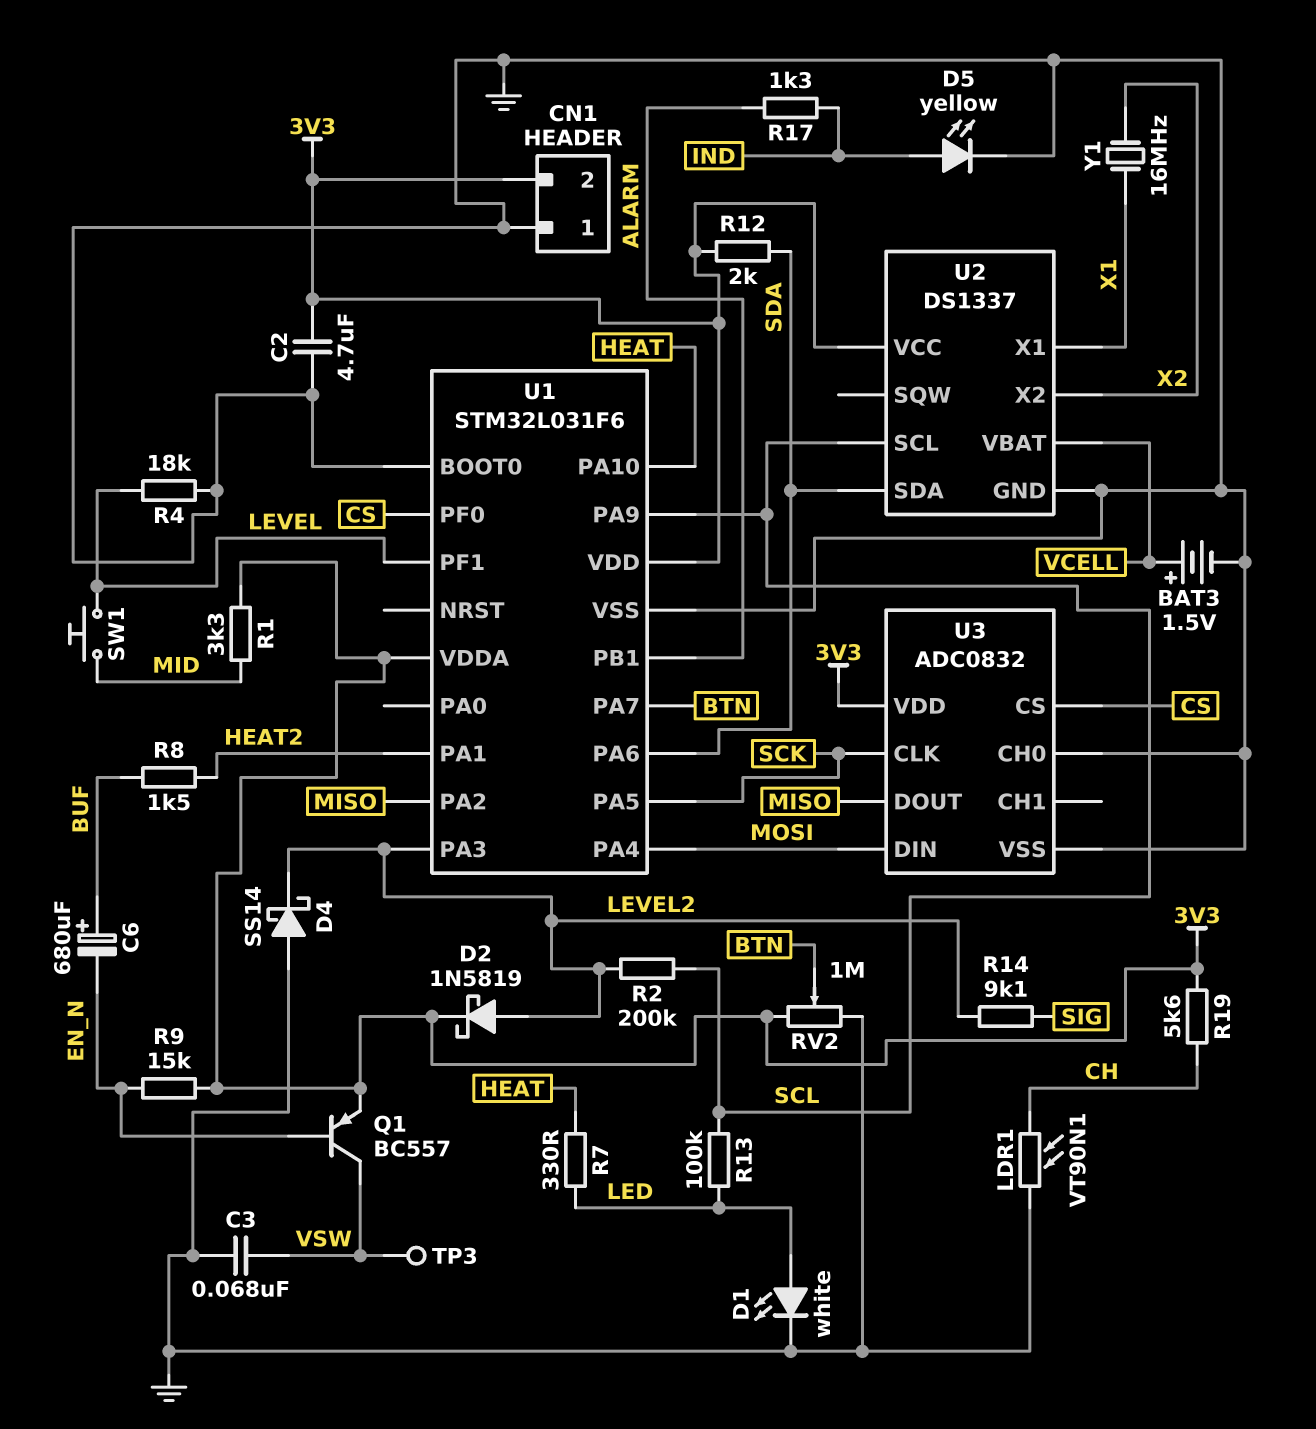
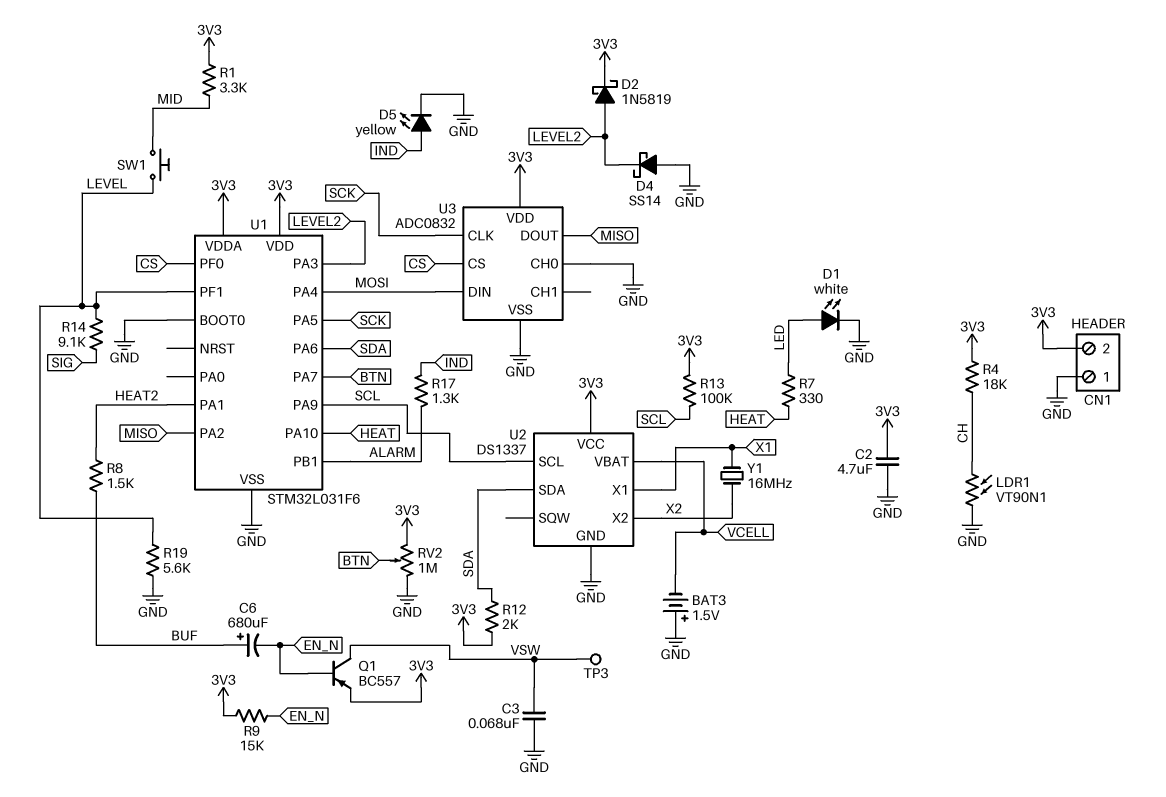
BAT3: 1.5V (plus VCELL, minus GND) -> 1.5V (plus GND, minus VCELL)
R2: 200k (LEVEL2, SCL) -> none
R4: 18k (GND, LEVEL) -> 18k (3V3, CH)
R13: 100k (LED, SCL) -> 100k (3V3, SCL)
R14: 9.1k (LEVEL2, SIG) -> 9.1k (LEVEL, SIG)
R19: 5.6k (3V3, CH) -> 5.6k (GND, LEVEL)

